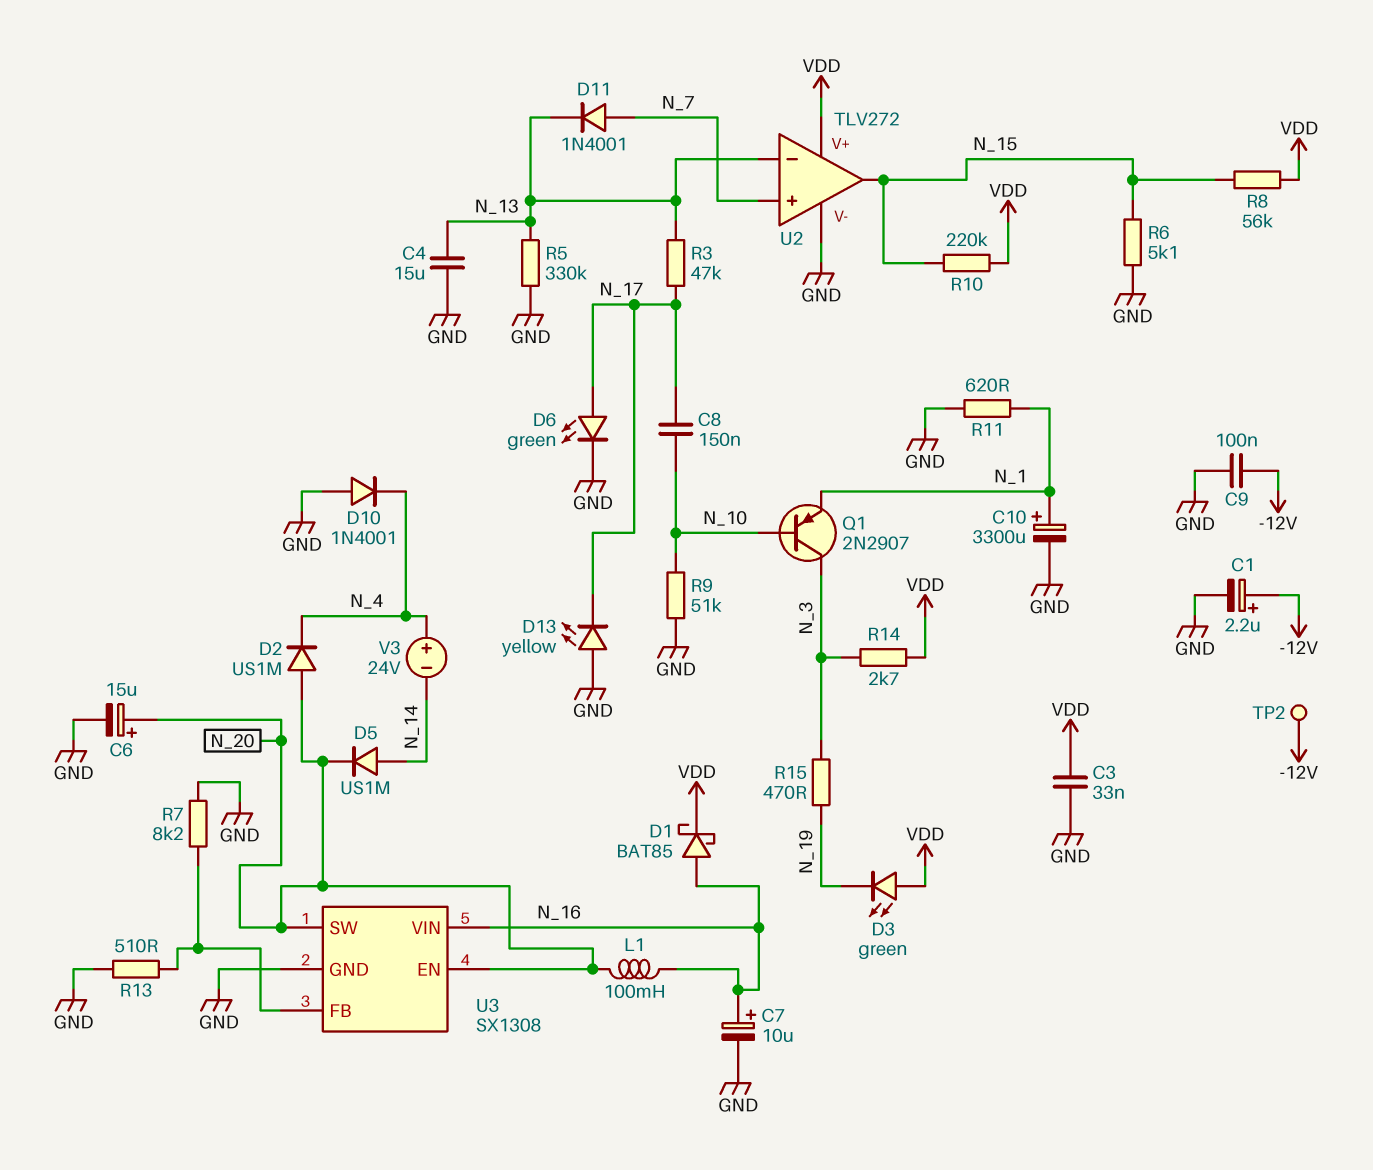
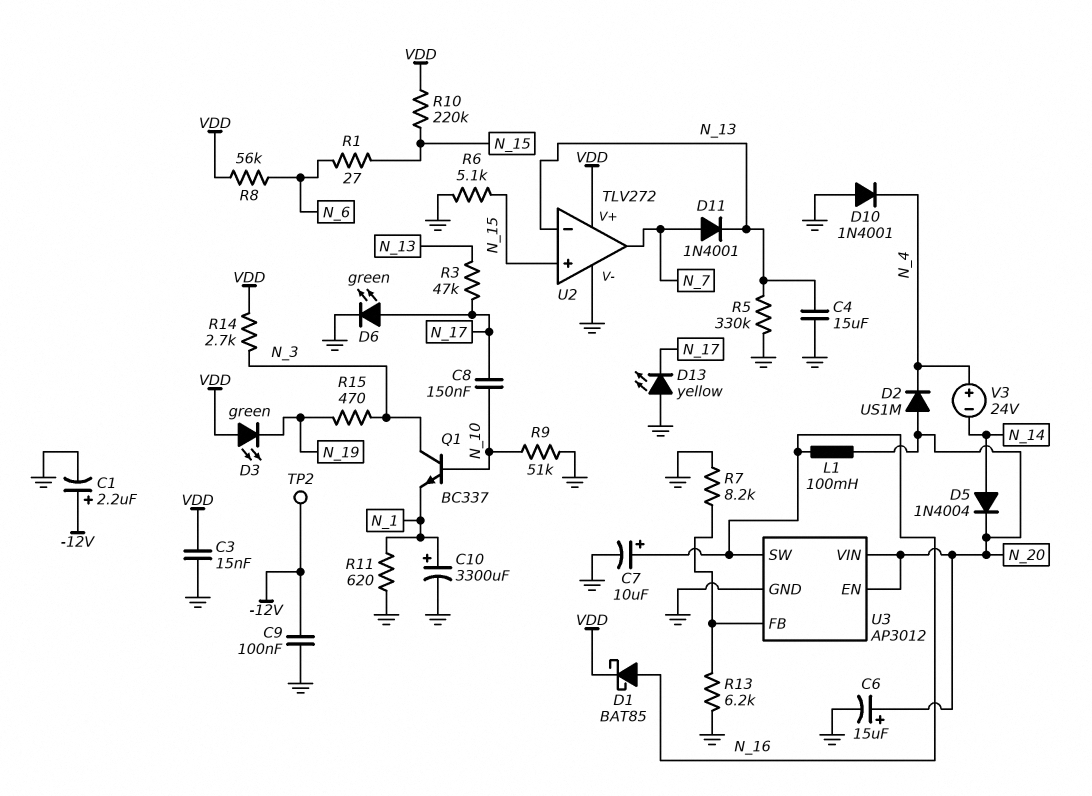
C3: 33nF (GND, VDD) -> 15nF (GND, VDD)
D5: diode US1M (A N_14, K N_20) -> diode 1N4004 (A N_14, K N_20)
Q1: PNP 2N2907 (B N_10, C N_3, E N_1) -> NPN BC337 (B N_10, C N_3, E N_1)
R1: none -> 27 (N_6, N_15)
R8: 56k (N_15, VDD) -> 56k (N_6, VDD)
R13: 510 (GND, U3/FB) -> 6.2k (GND, U3/FB)
U2 pin in+: N_7 -> N_15
U2 pin out: N_15 -> N_7
U3: SX1308 -> AP3012
U3 pin SW: N_20 -> N_16
U3 pin VIN: N_16 -> N_20

